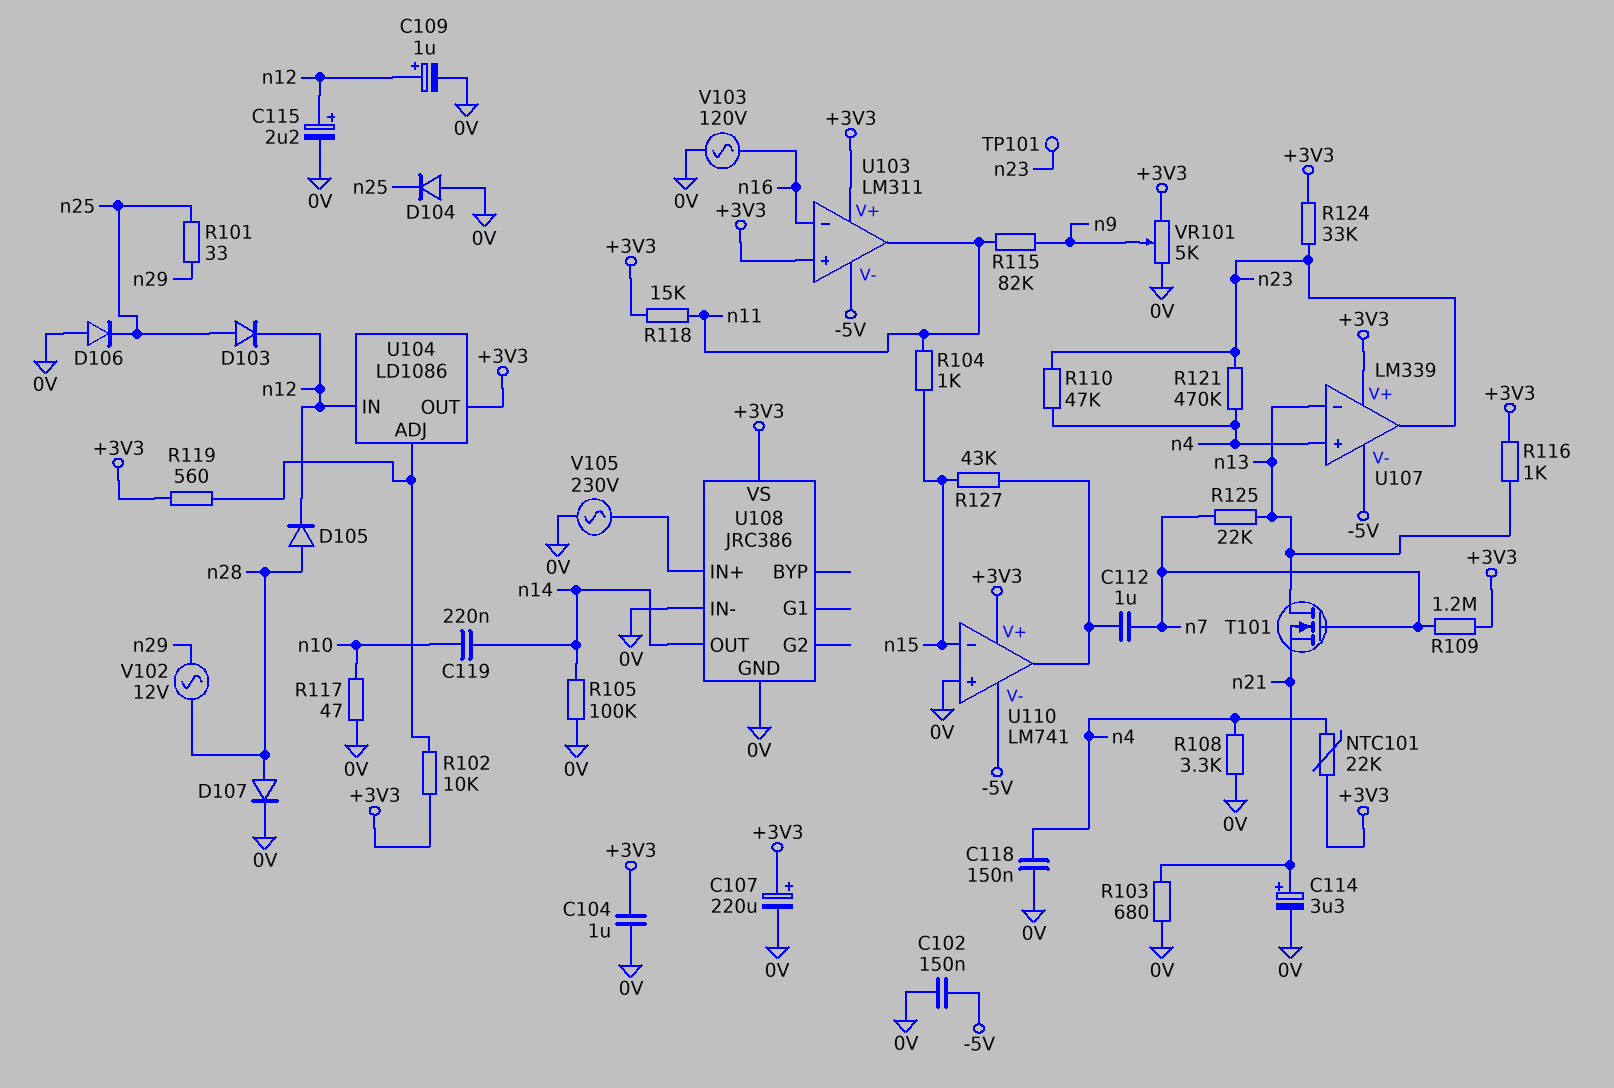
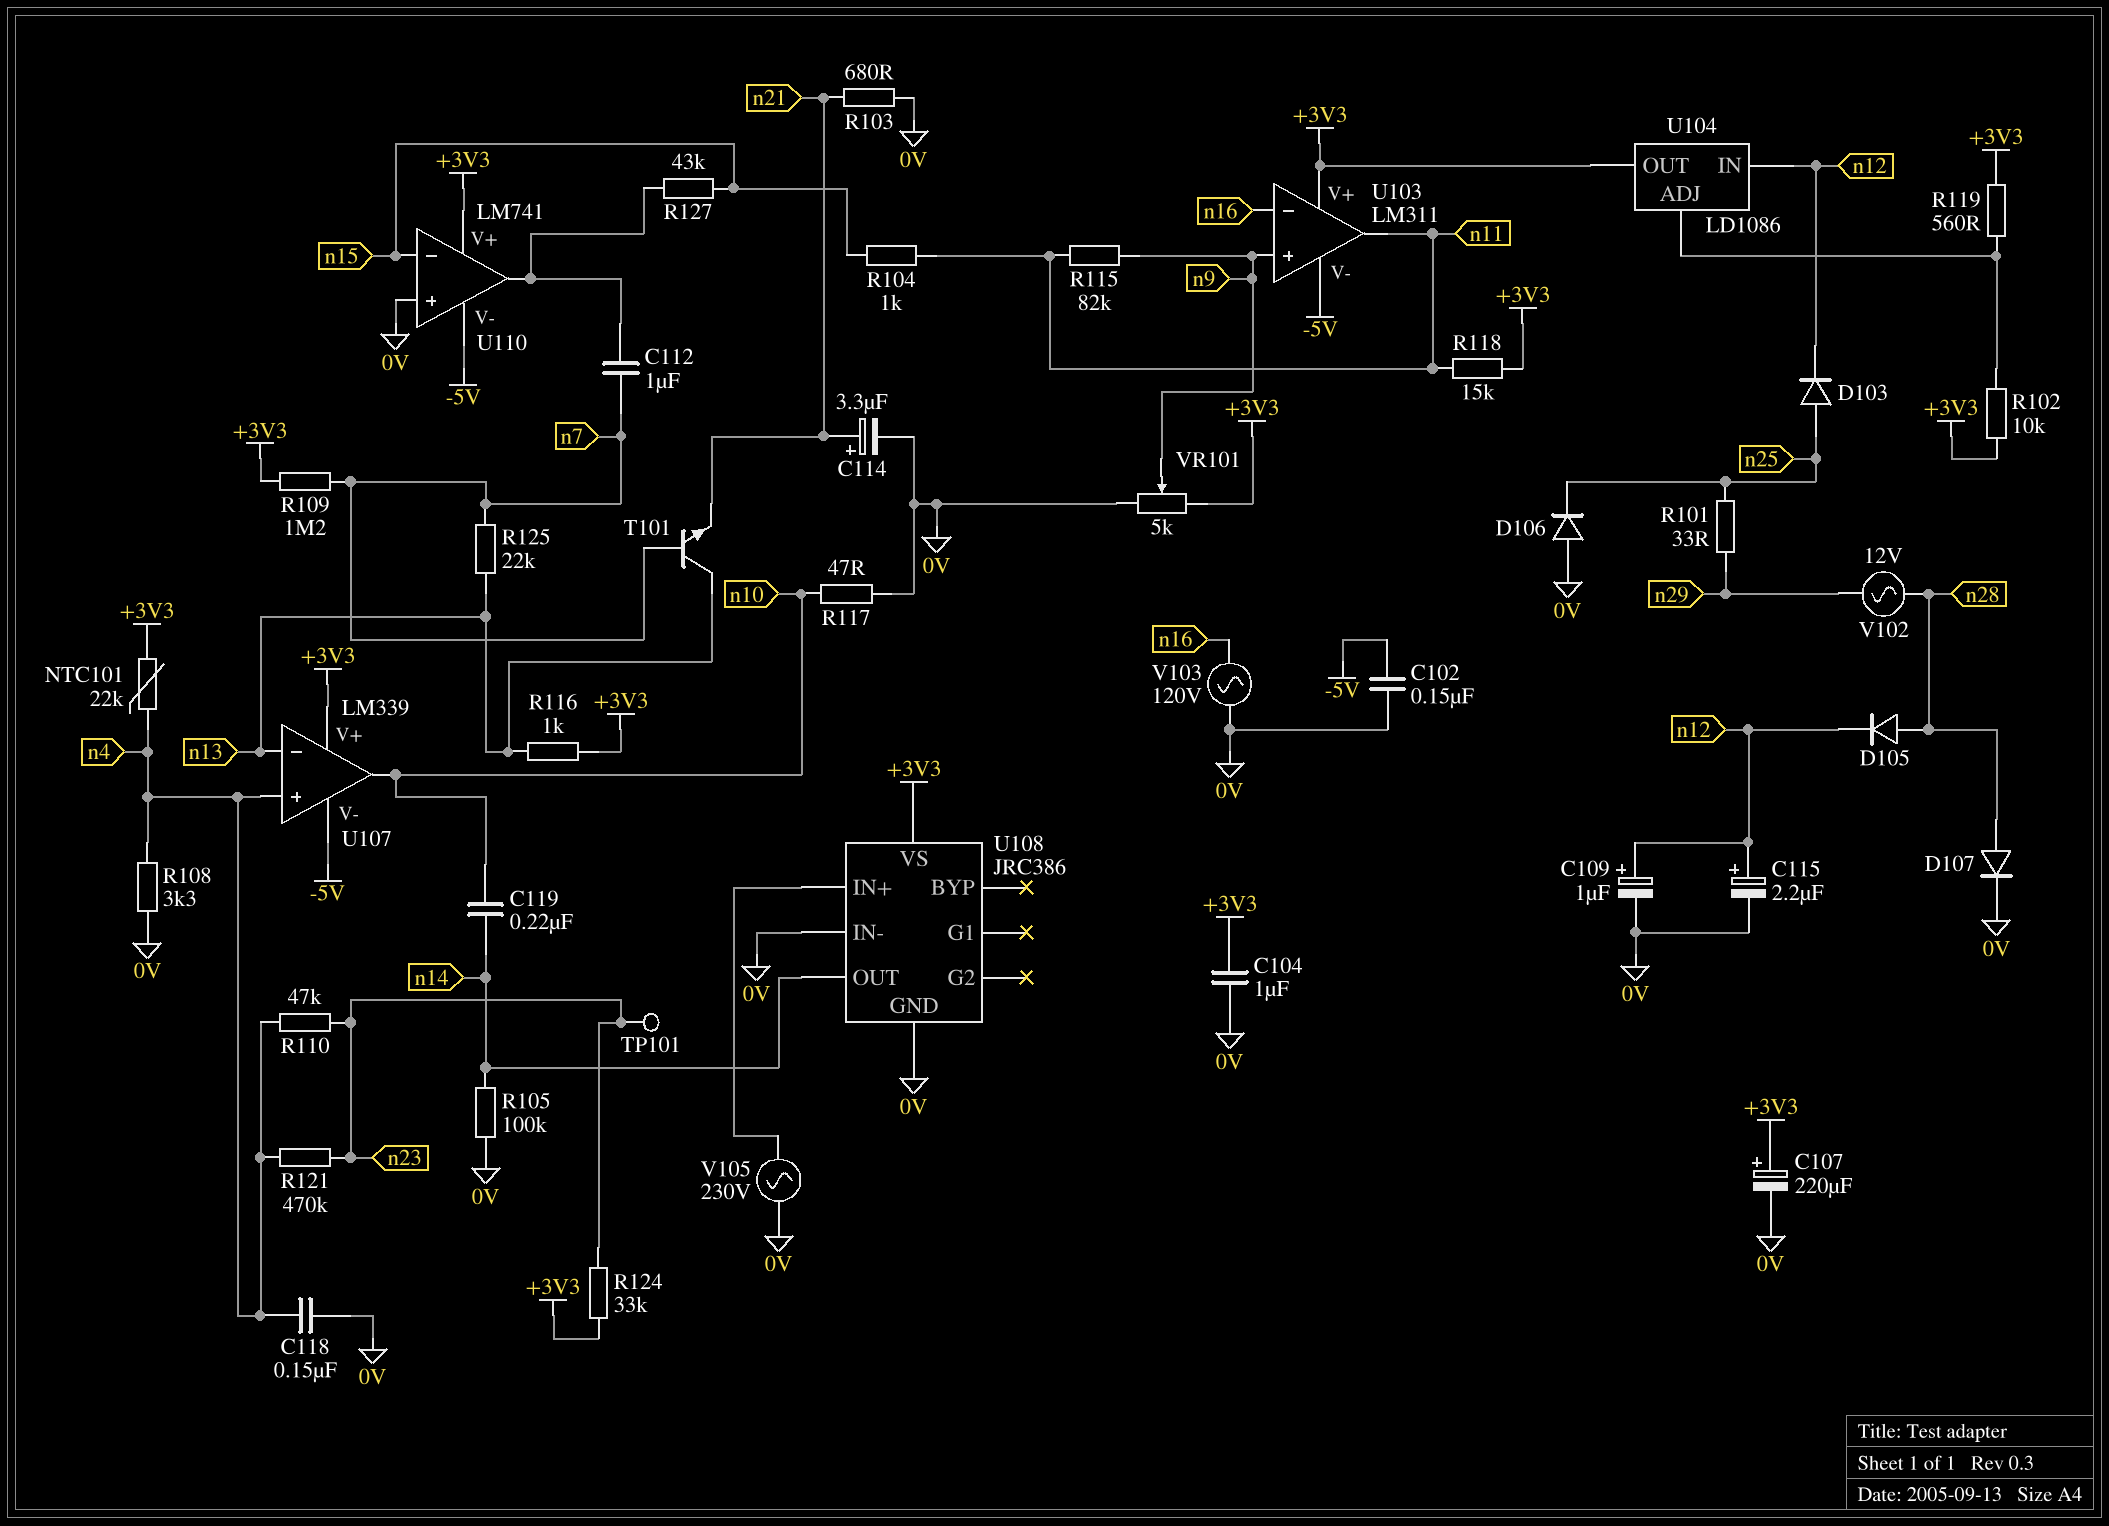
D104: diode (A 0V, K n25) -> none
T101: NMOS (G n7, D n13, S n21) -> NPN (B n7, C n13, E n21)
U103 pin in+: +3V3 -> n9
U107 pin out: n23 -> n10

